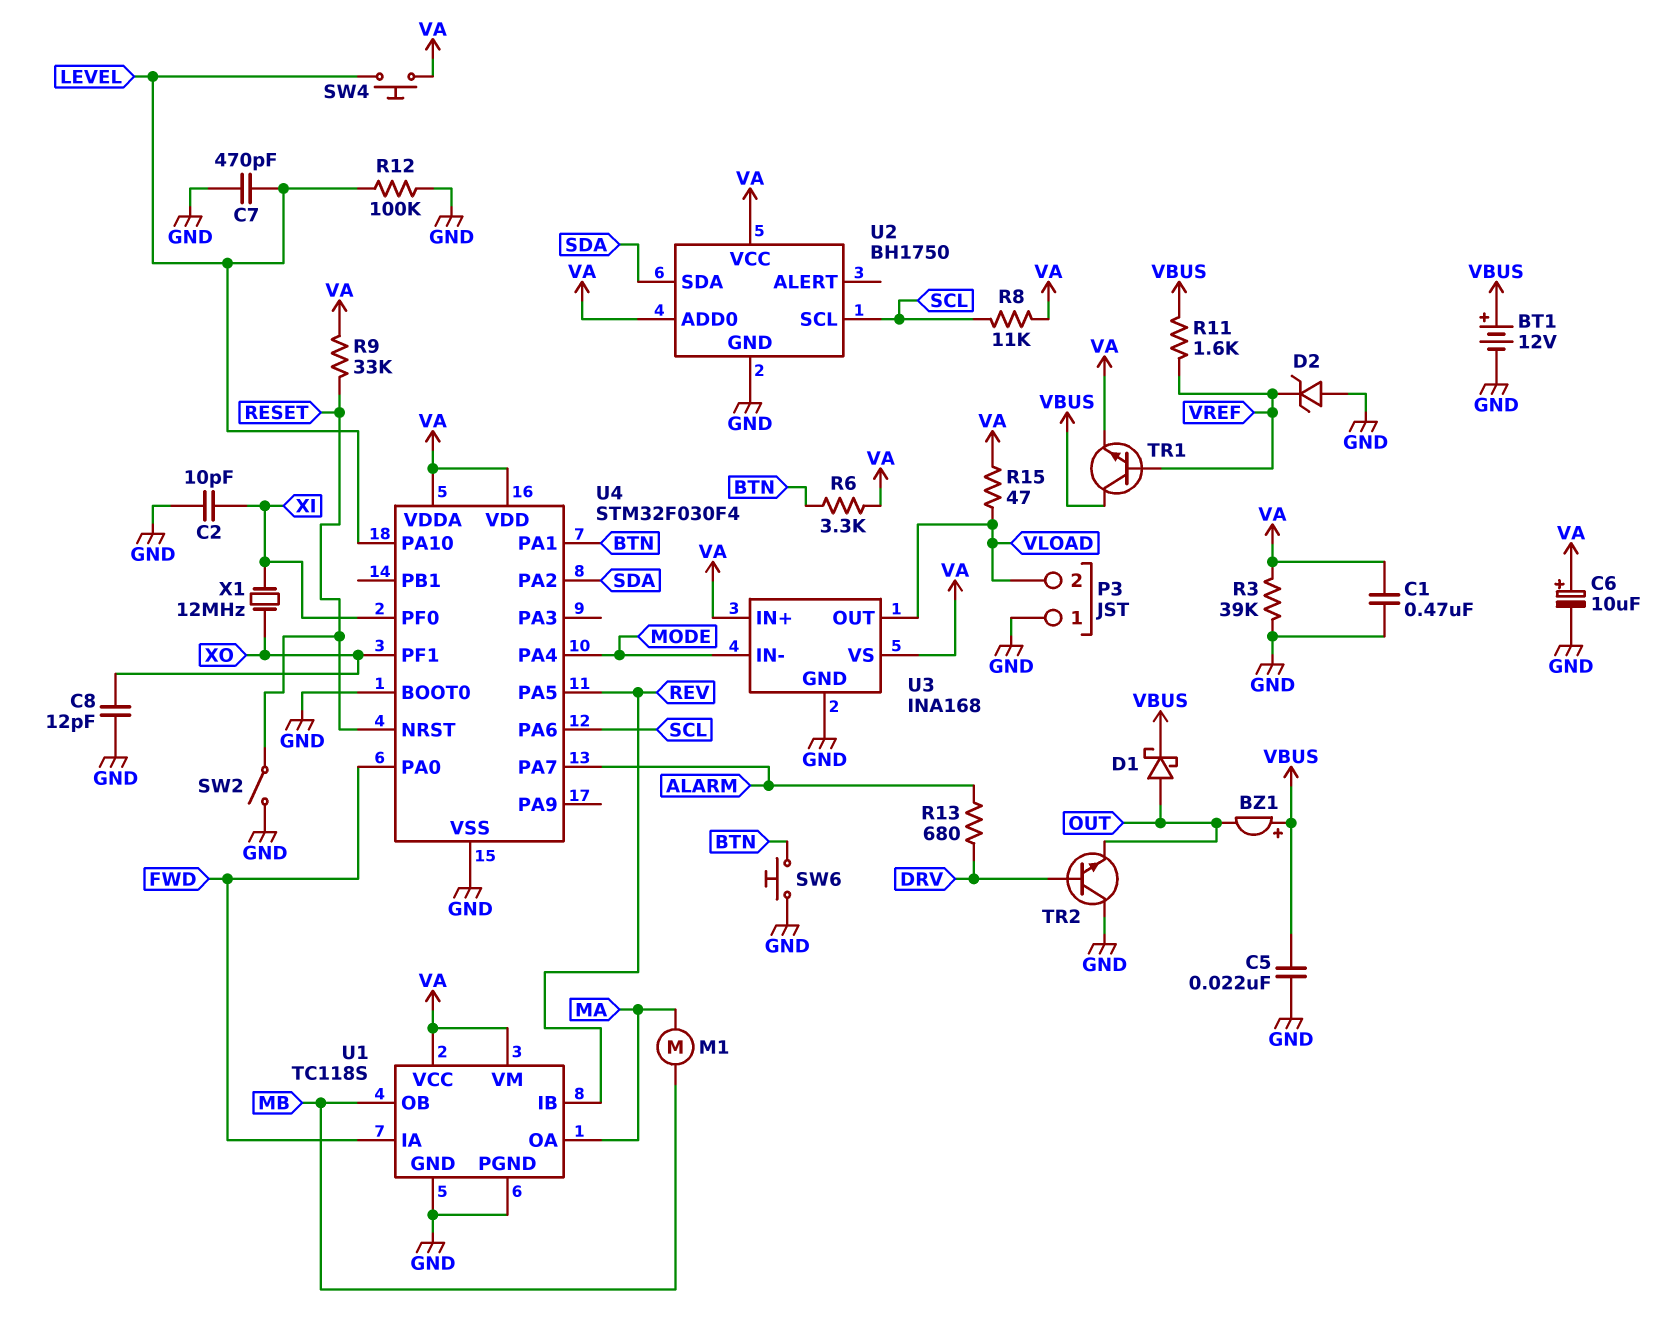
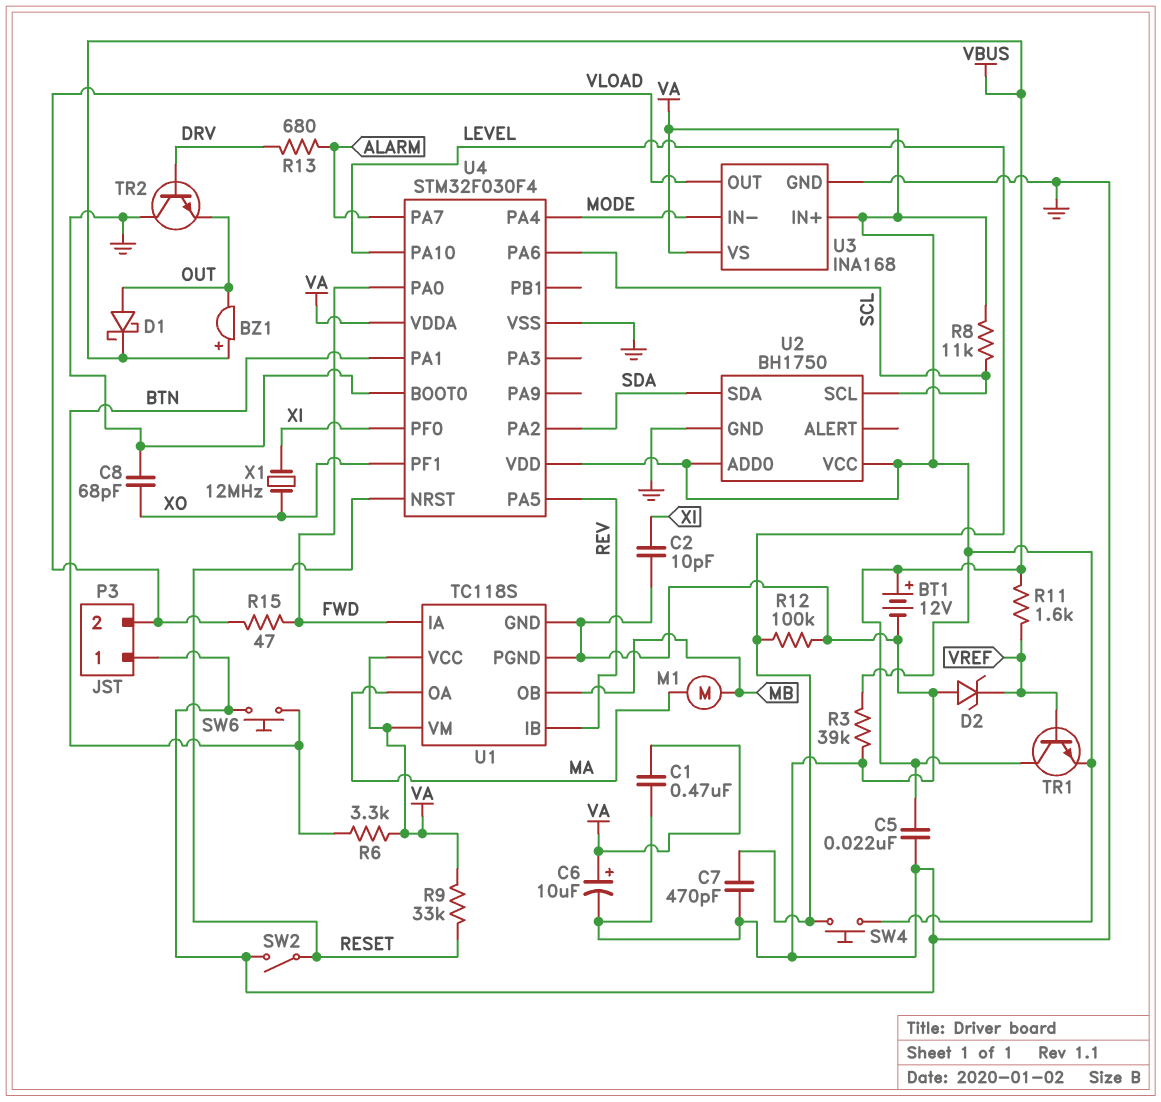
C8: 12pF (GND, XO) -> 68pF (GND, XO)
R15: 47 (VA, VLOAD) -> 47 (FWD, VLOAD)

